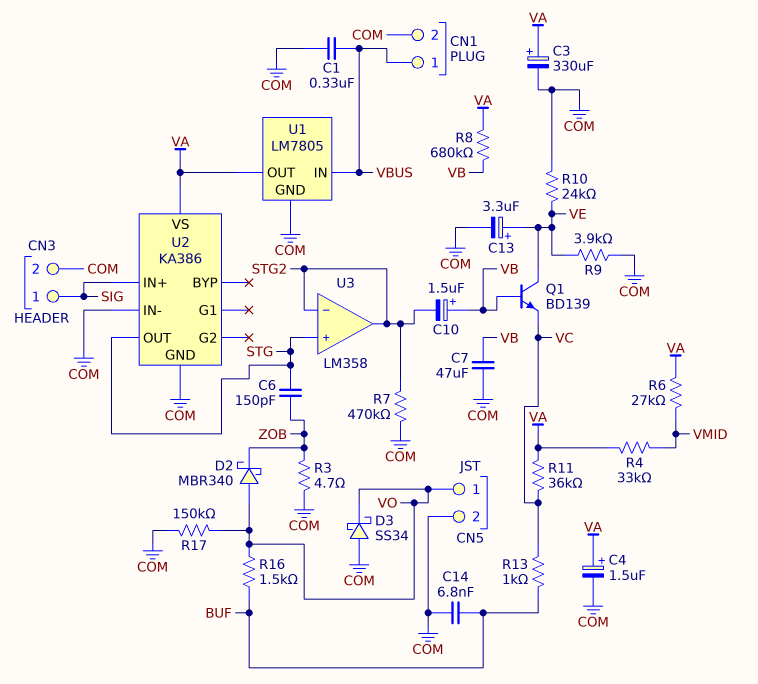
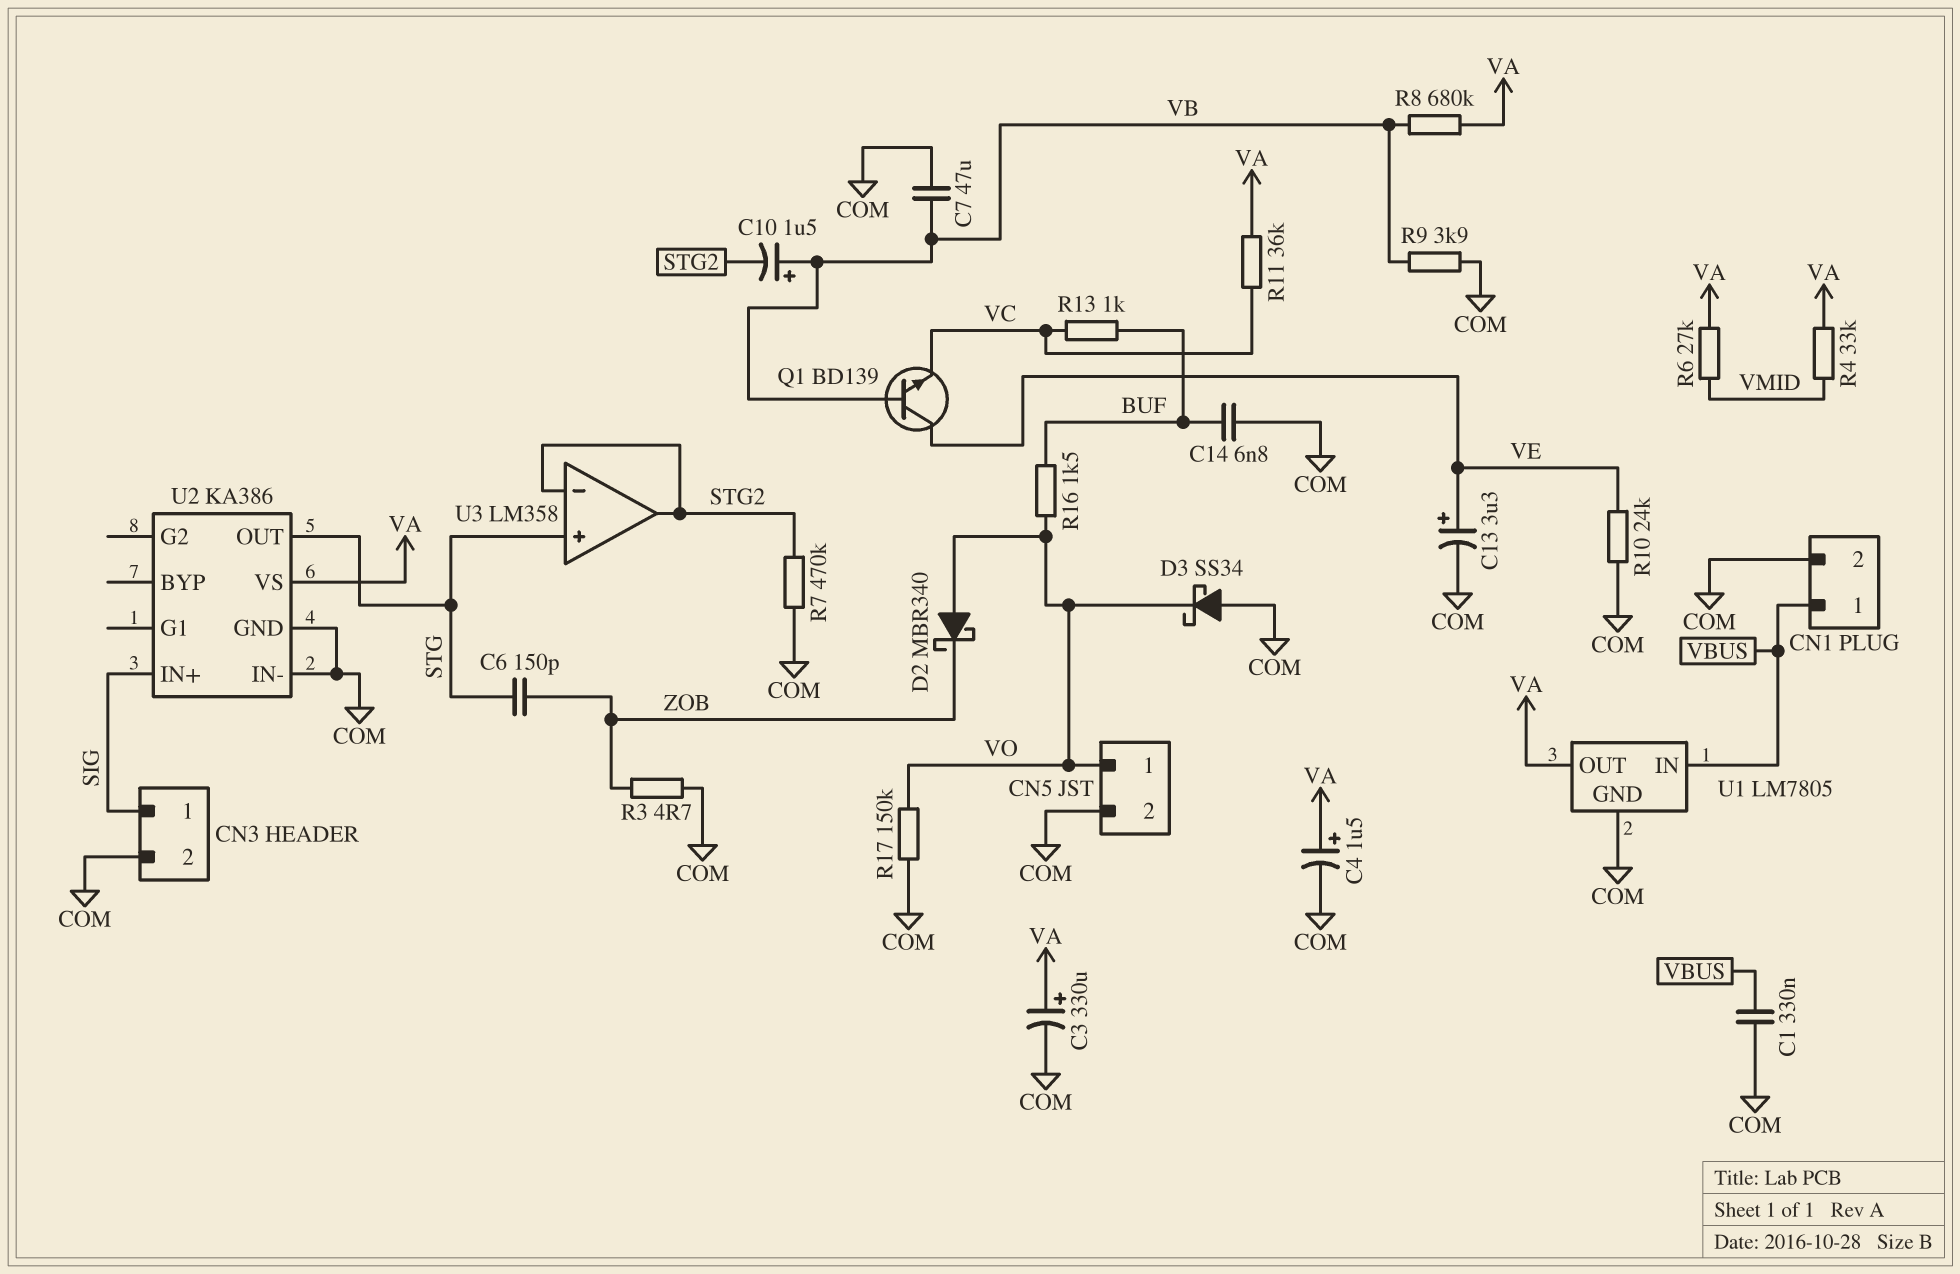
R9: 3.9k (COM, VE) -> 3.9k (COM, VB)

